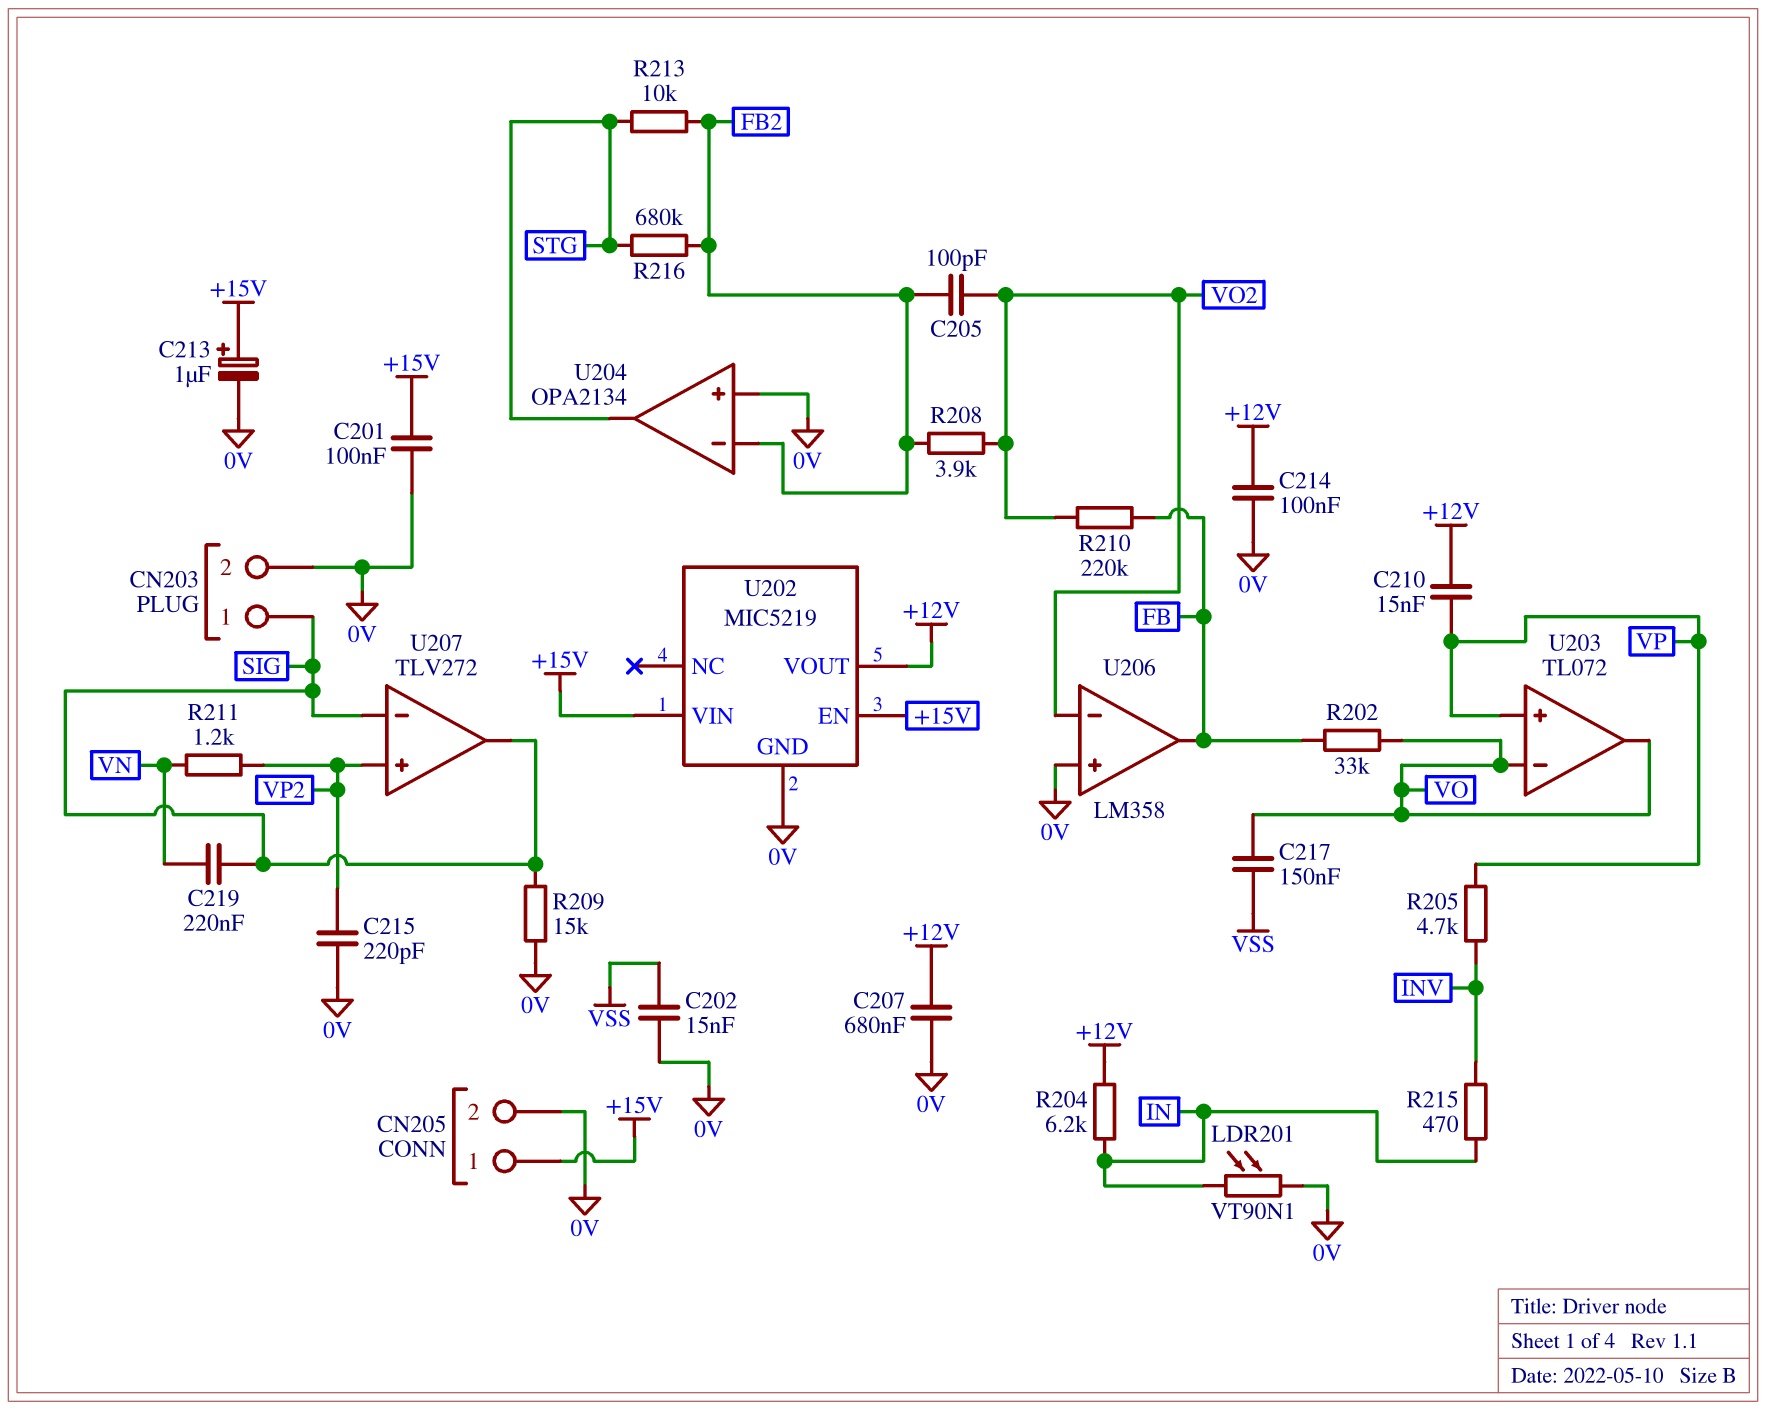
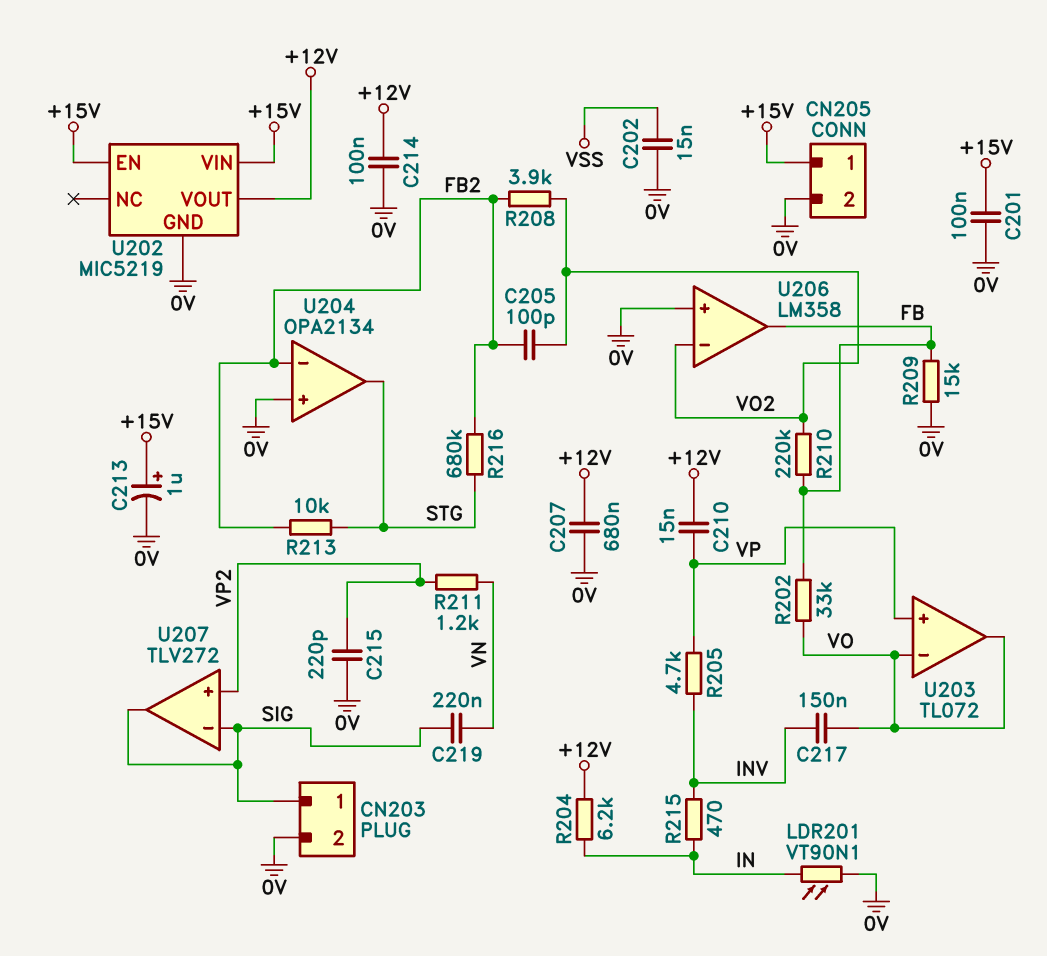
C217: 150nF (VO, VSS) -> 150nF (INV, VO)
R209: 15k (0V, SIG) -> 15k (0V, FB)

